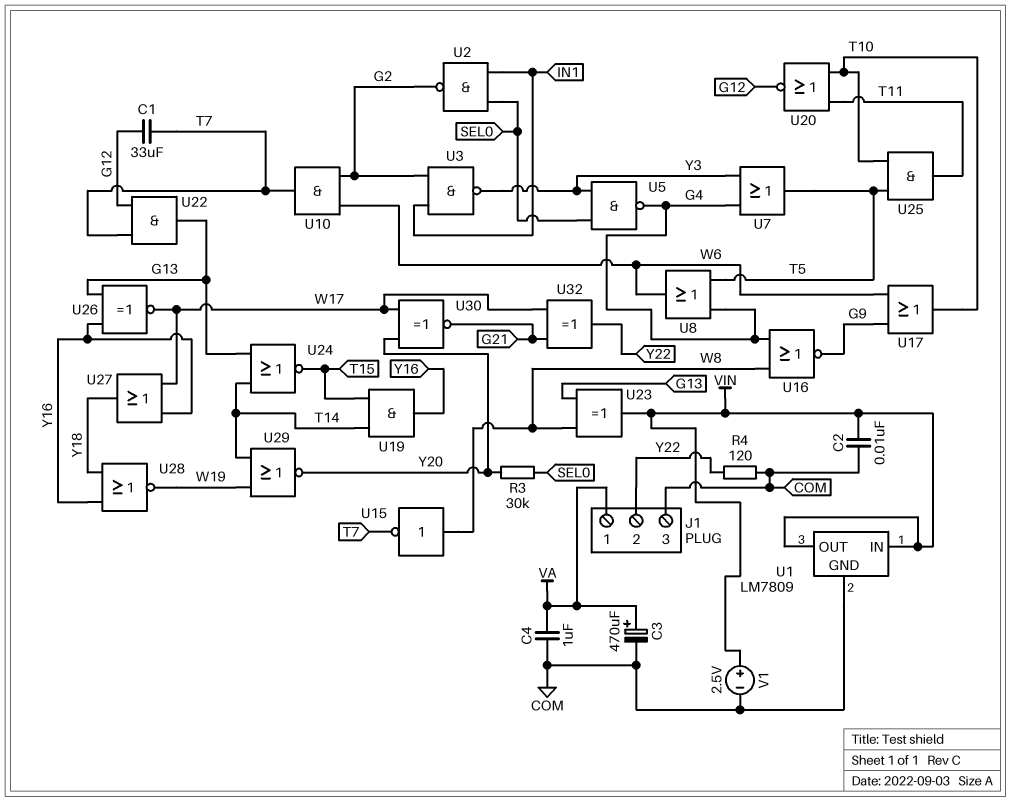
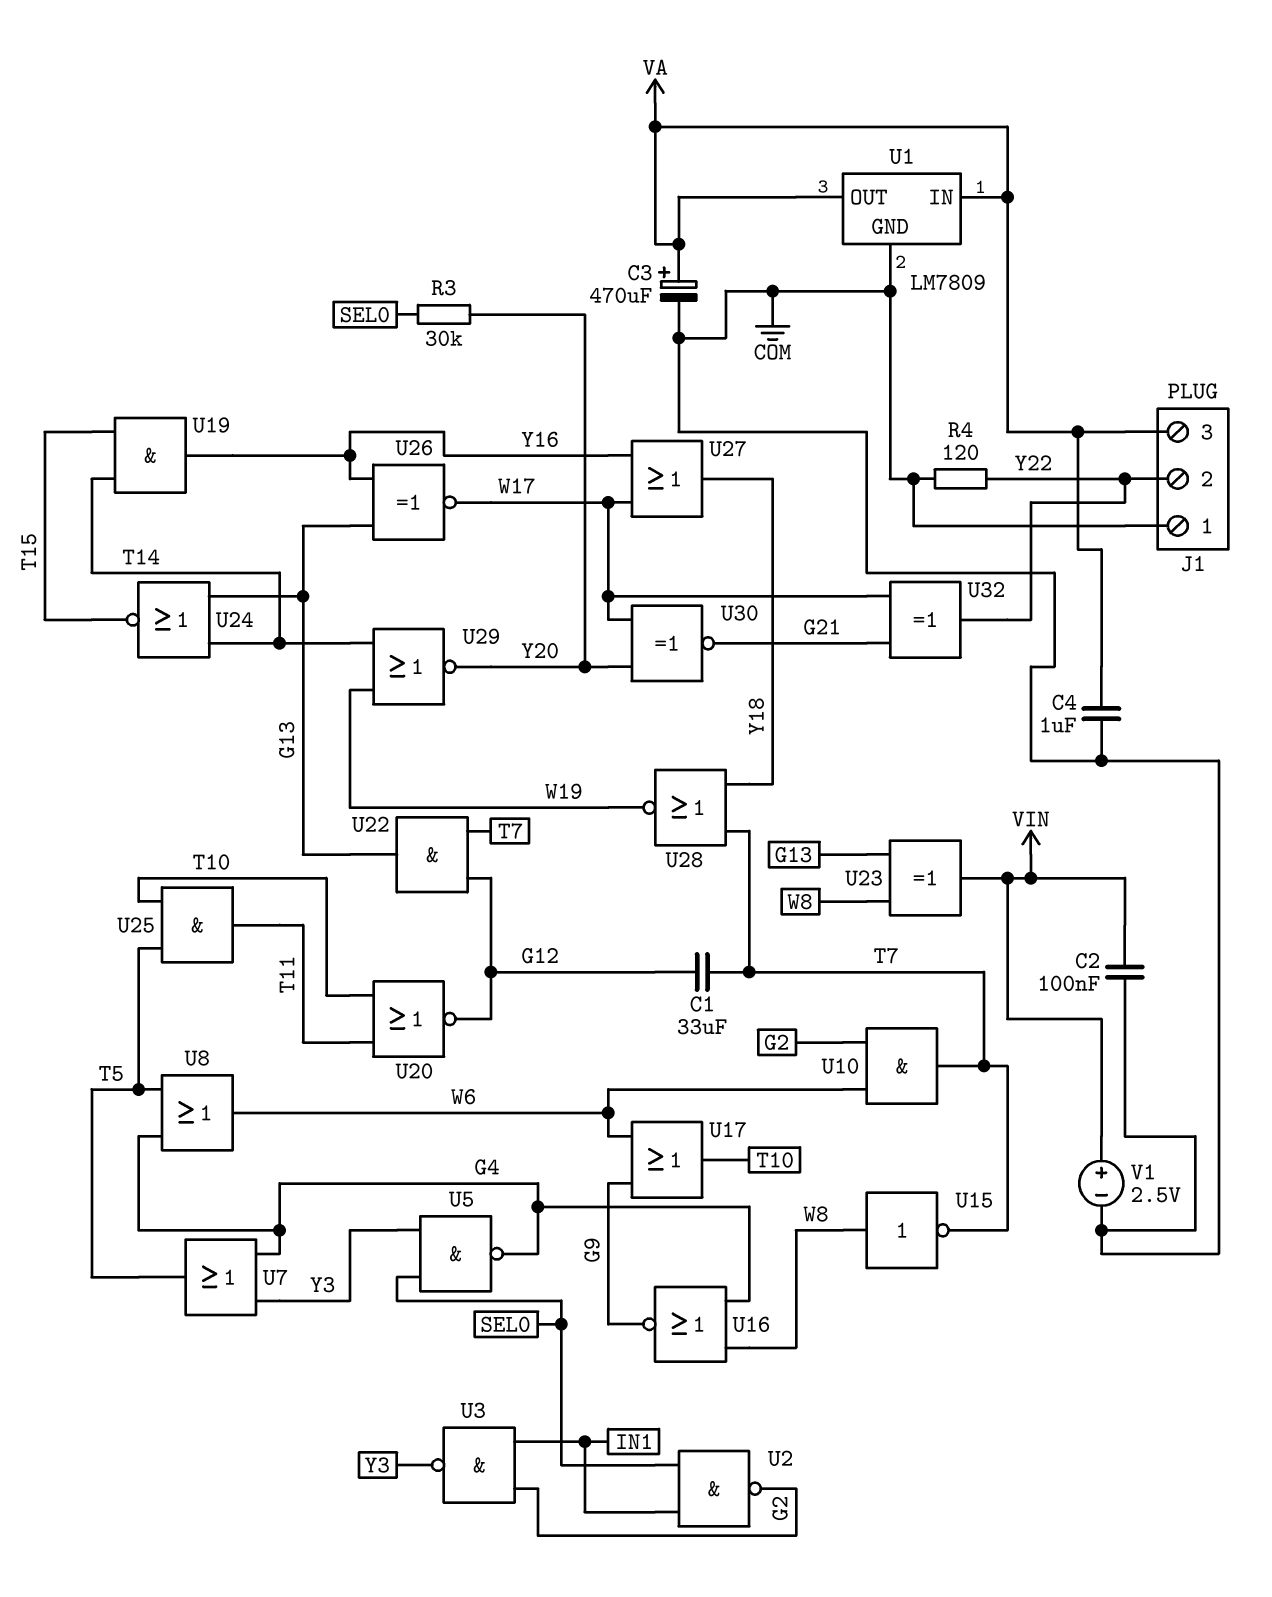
C2: 10nF (COM, VIN) -> 100nF (COM, VIN)
J1 pin 1: VA -> COM
J1 pin 3: COM -> VA
U1 pin IN: VIN -> VA
U1 pin OUT: VIN -> VA
U28: NOR (in Y16, in Y18, out W19) -> NOR (in T7, in Y18, out W19)

